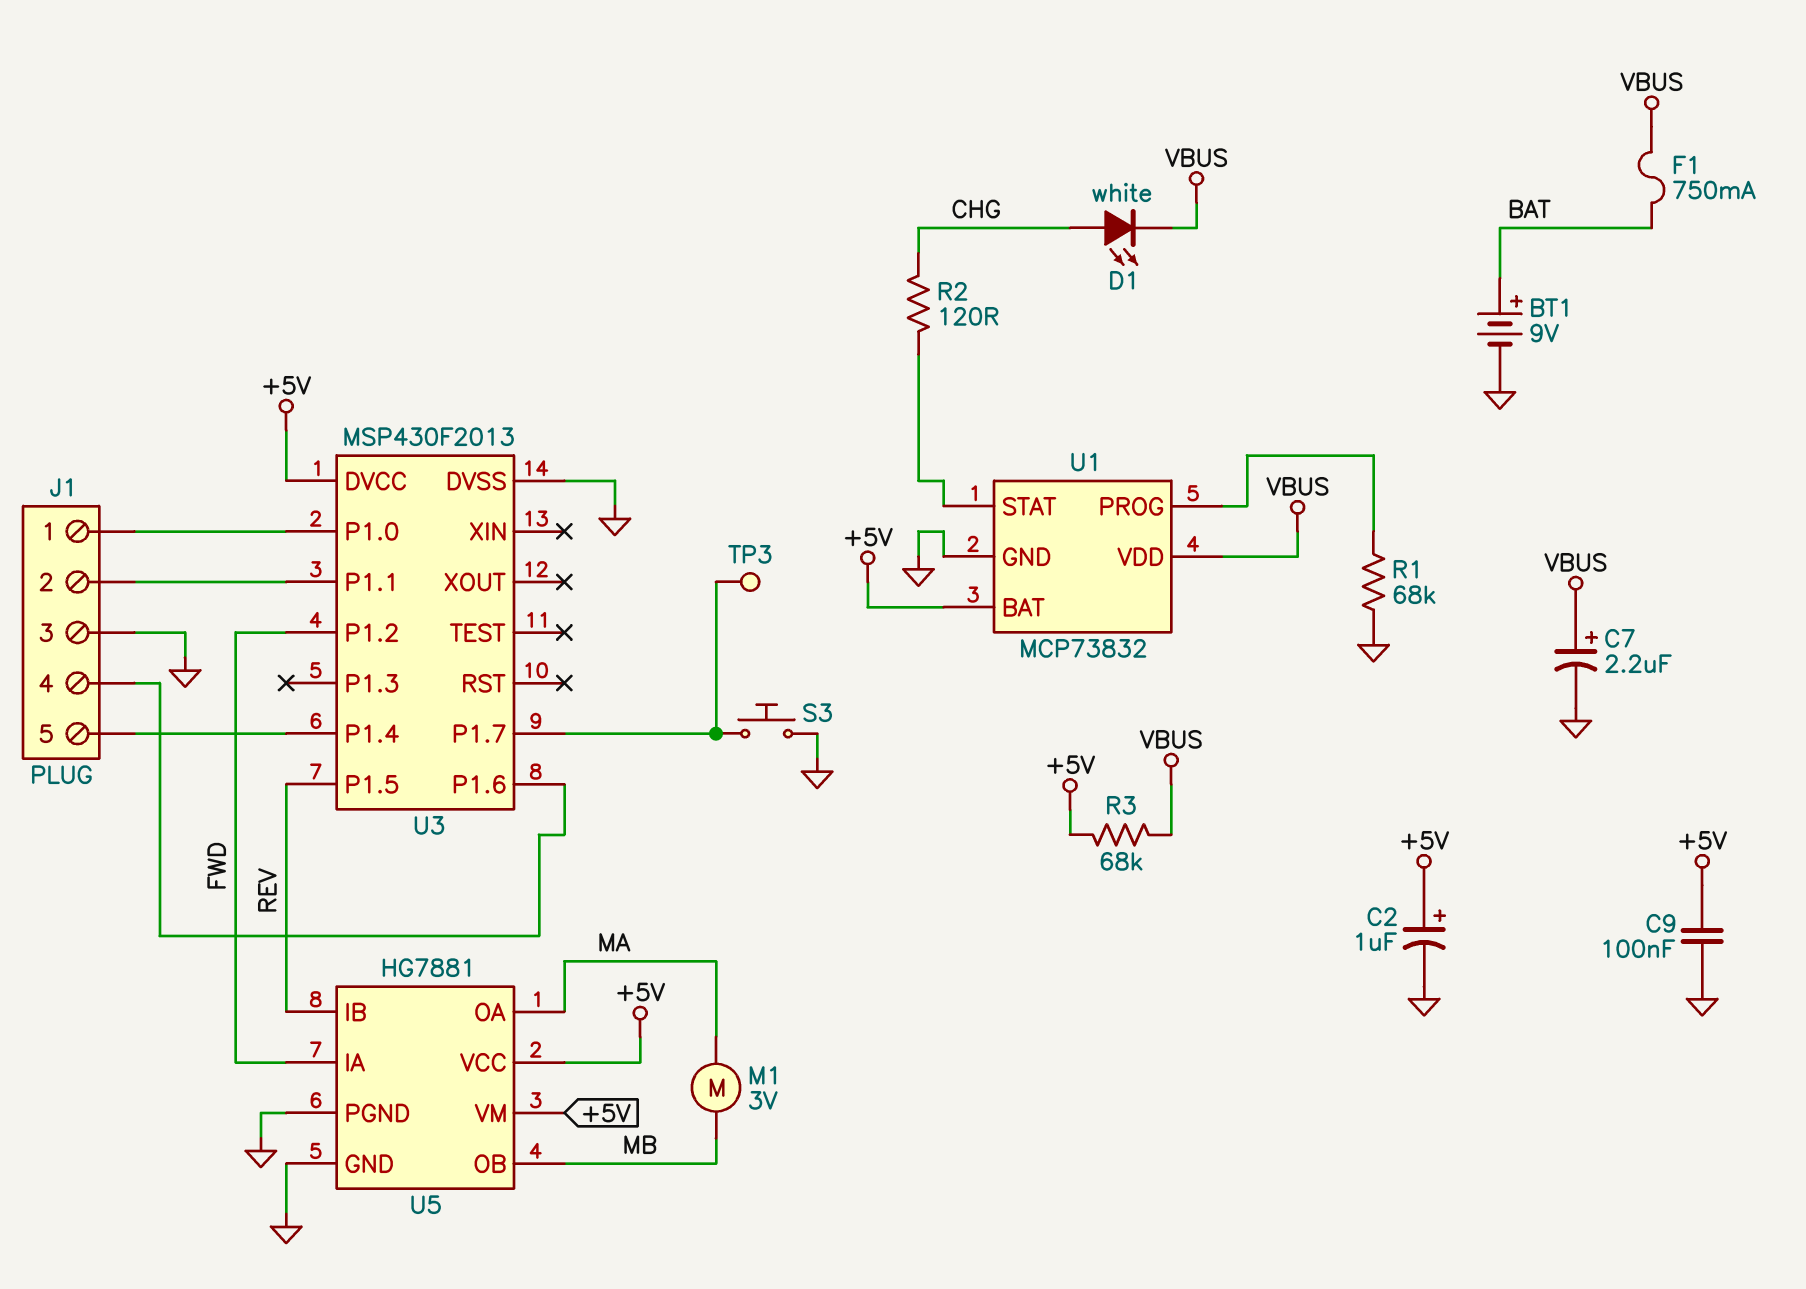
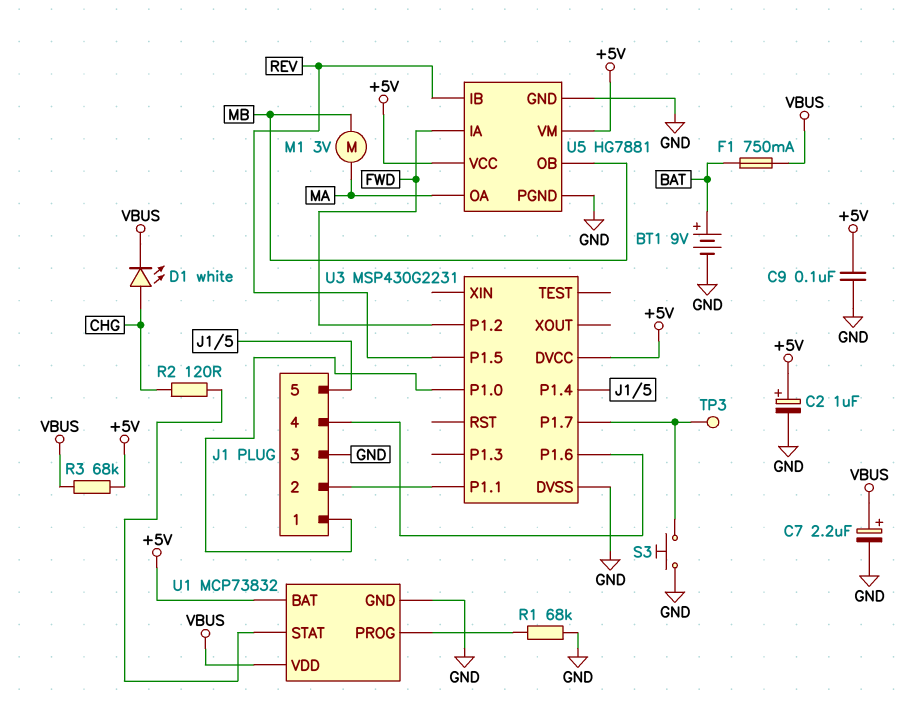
U3: MSP430F2013 -> MSP430G2231

